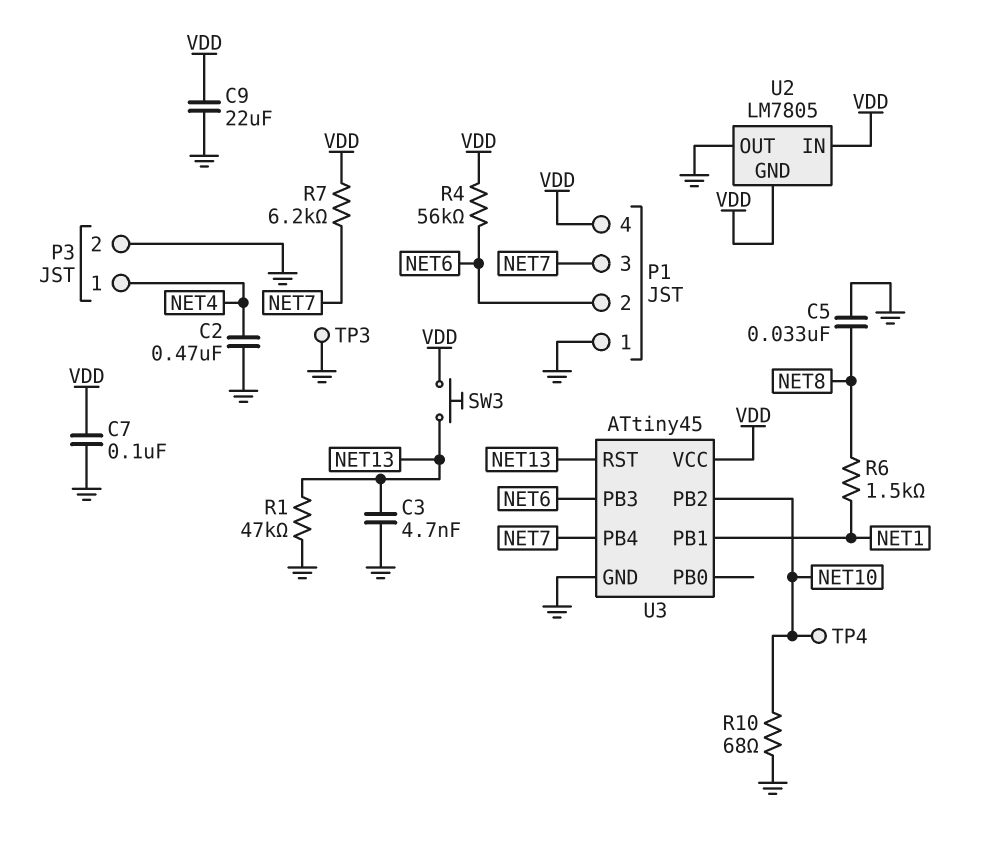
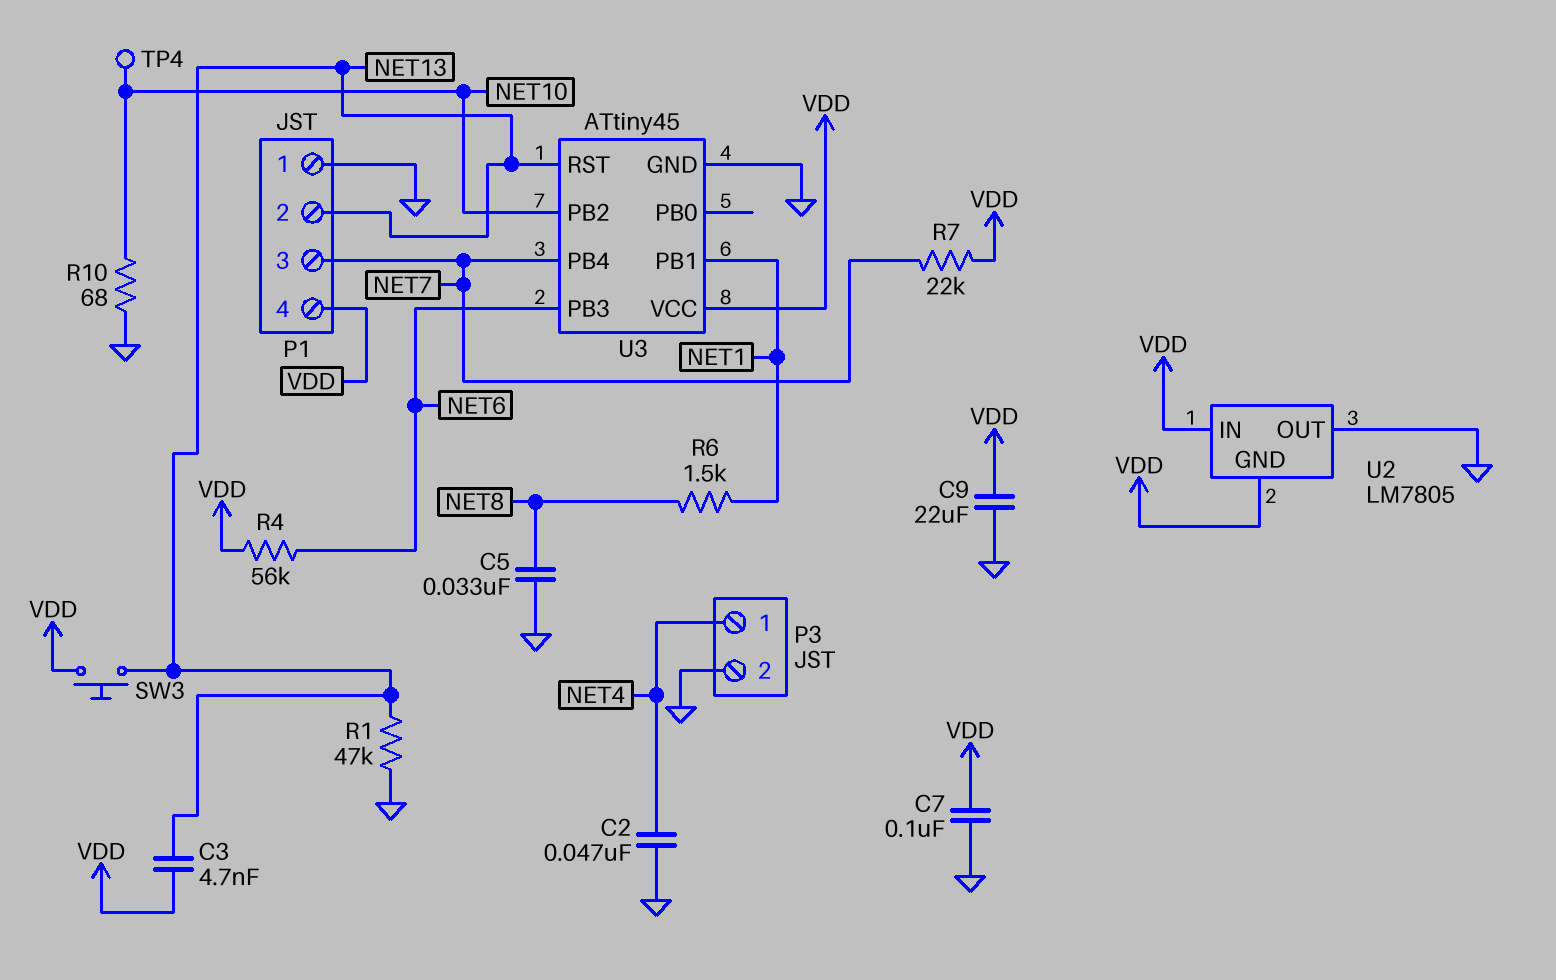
C2: 470nF (GND, NET4) -> 47nF (GND, NET4)
C3: 4.7nF (GND, NET13) -> 4.7nF (NET13, VDD)
P1 pin 2: NET6 -> NET13
R7: 6.2k (NET7, VDD) -> 22k (NET7, VDD)
TP3: test point (GND) -> none

